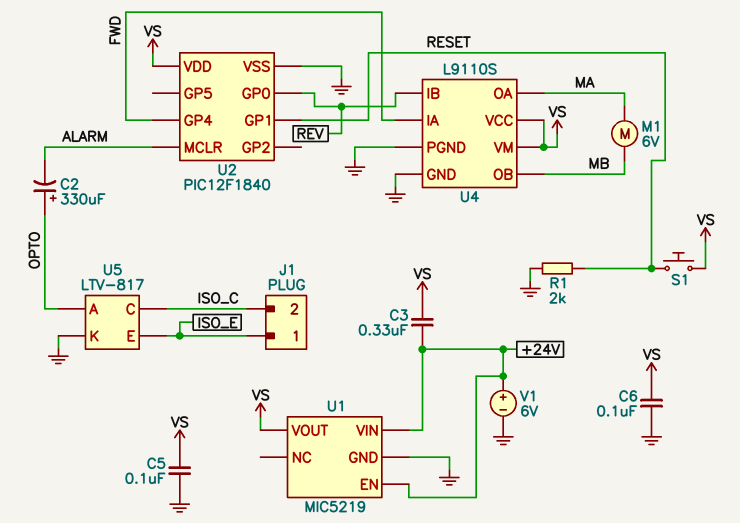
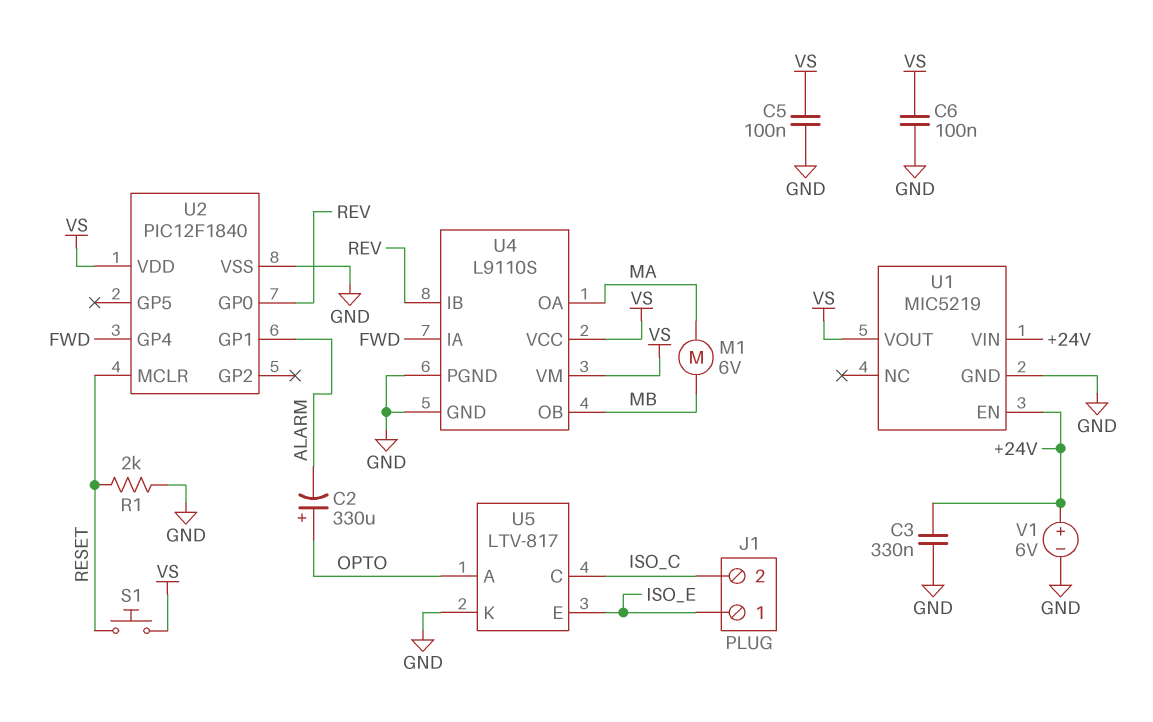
C3: 330nF (+24V, VS) -> 330nF (+24V, GND)
U2 pin GP1: RESET -> ALARM
U2 pin MCLR: ALARM -> RESET

